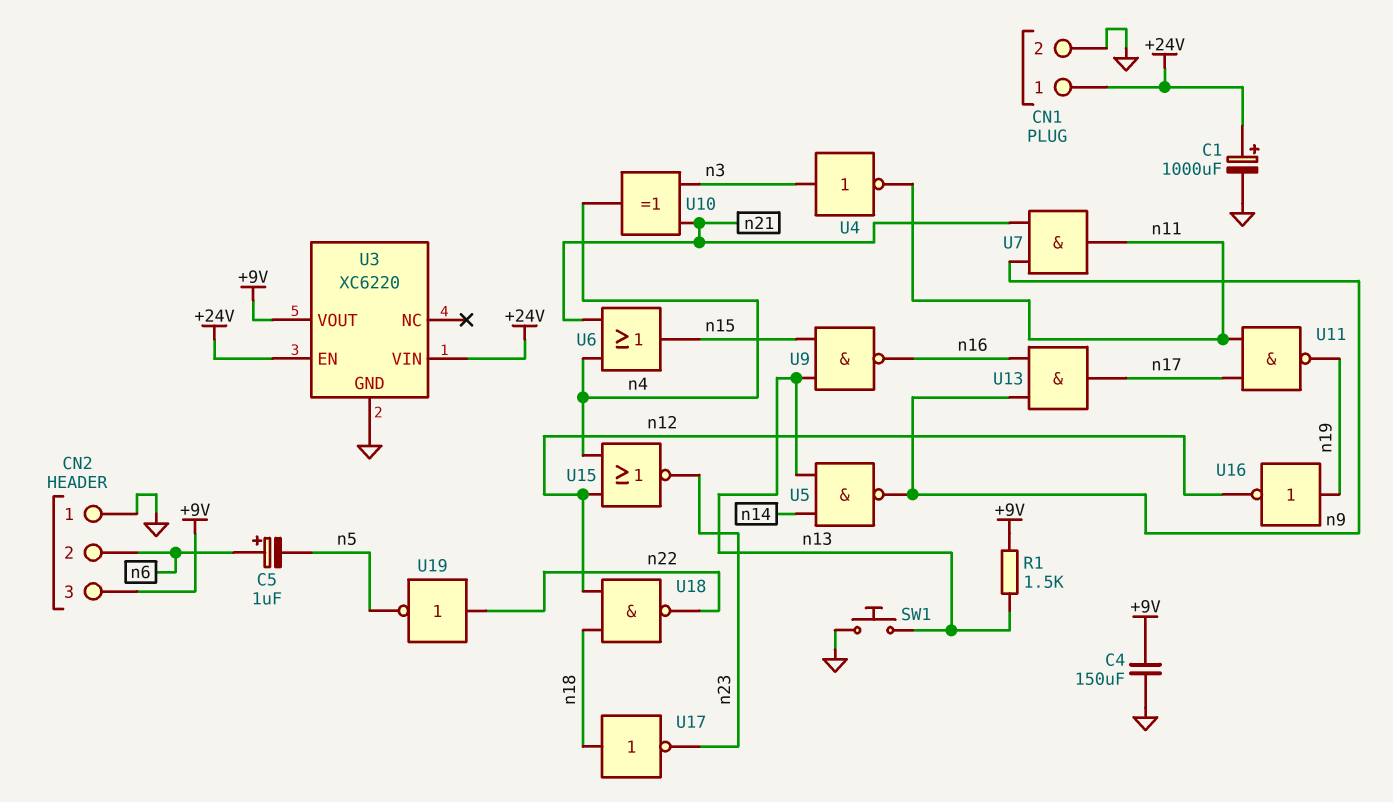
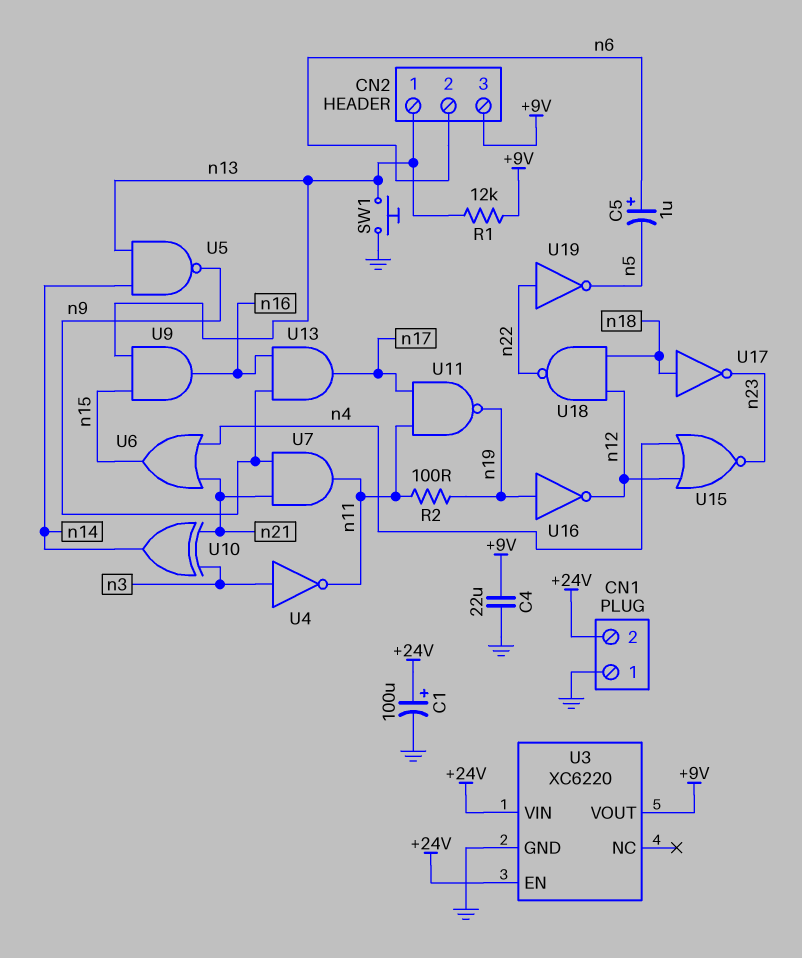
C1: 1000uF (plus +24V, minus GND) -> 100uF (plus +24V, minus GND)
C4: 150uF (+9V, GND) -> 22uF (+9V, GND)
CN1 pin 1: +24V -> GND
CN1 pin 2: GND -> +24V
CN2 pin 1: GND -> n13
R1: 1.5k (+9V, n13) -> 12k (+9V, n13)
R2: none -> 100 (n11, n19)
U9: NAND (in n13, in n15, out n16) -> AND (in n13, in n15, out n16)
U10: XOR (in n3, in n21, out n4) -> XOR (in n3, in n21, out n14)

